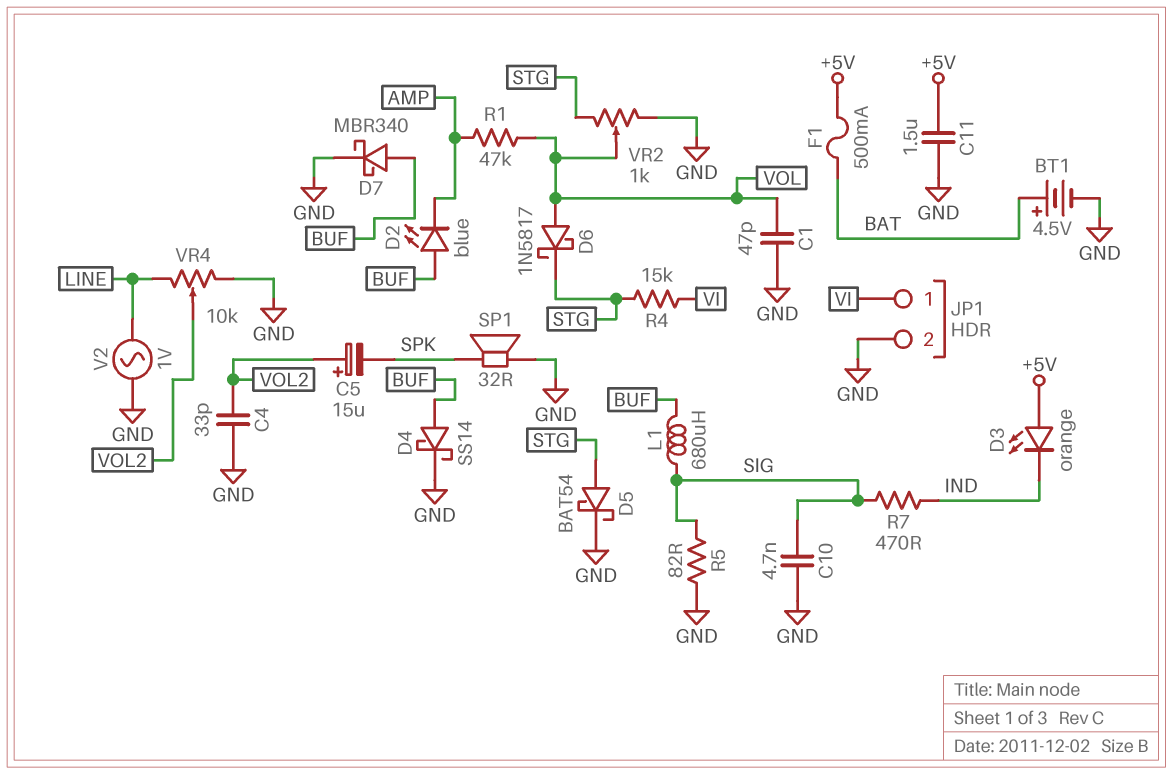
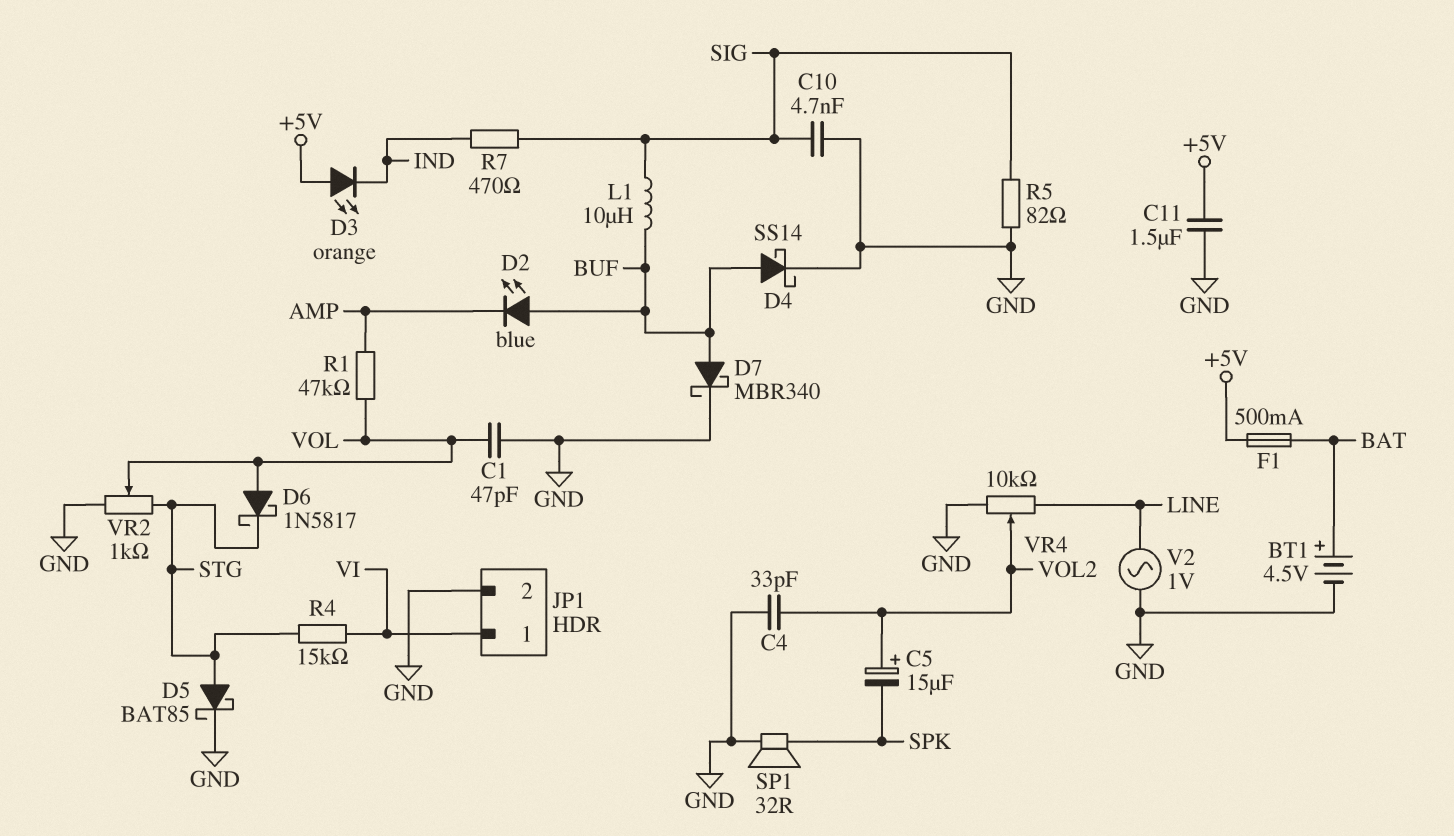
D5: schottky BAT54 (A STG, K GND) -> schottky BAT85 (A STG, K GND)
L1: 680uH (BUF, SIG) -> 10uH (BUF, SIG)

